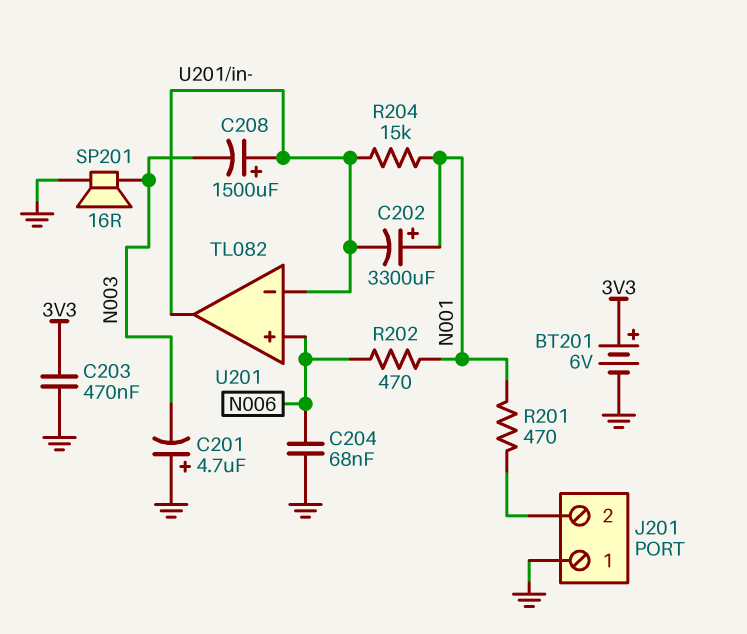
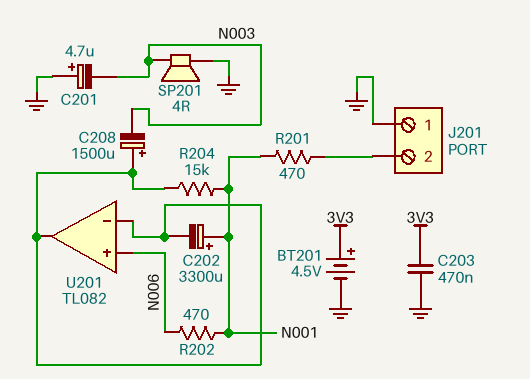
BT201: 6V (plus 3V3, minus GND) -> 4.5V (plus 3V3, minus GND)
C204: 68nF (GND, N006) -> none
SP201: speaker 16R (GND, N003) -> speaker 4R (GND, N003)

